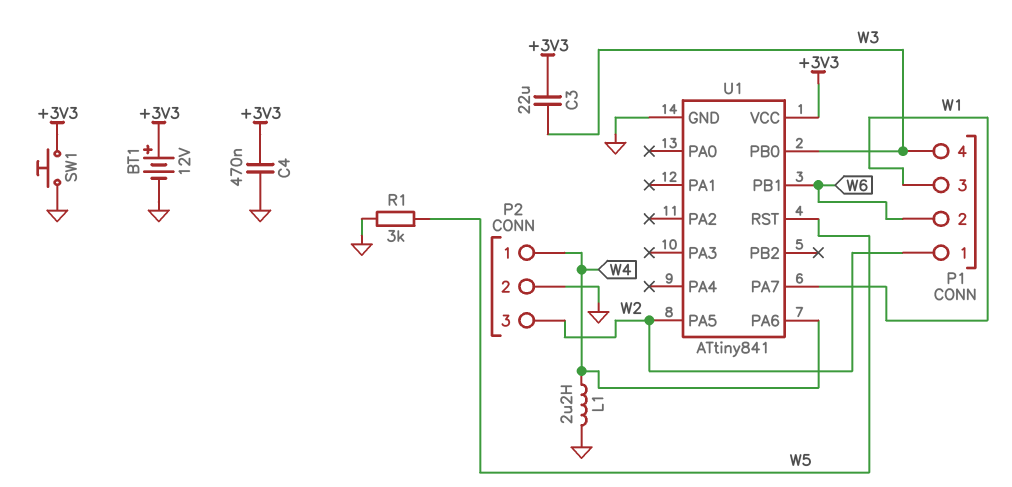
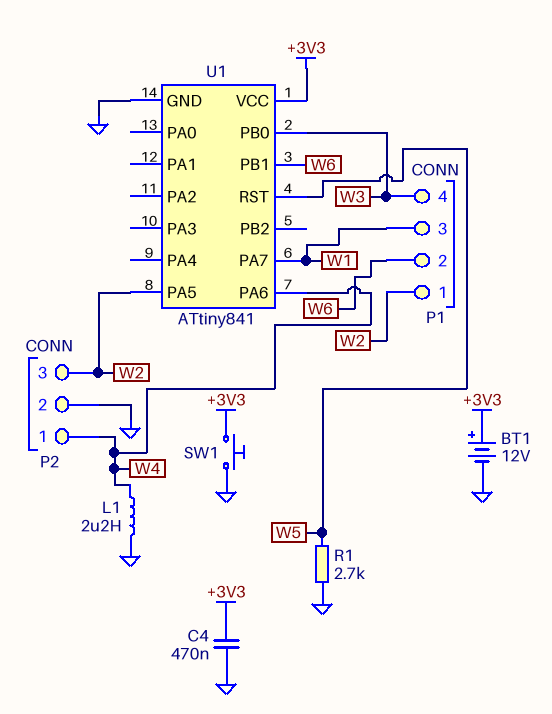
C3: 22uF (+3V3, W3) -> none
R1: 3k (GND, W5) -> 2.7k (GND, W5)

